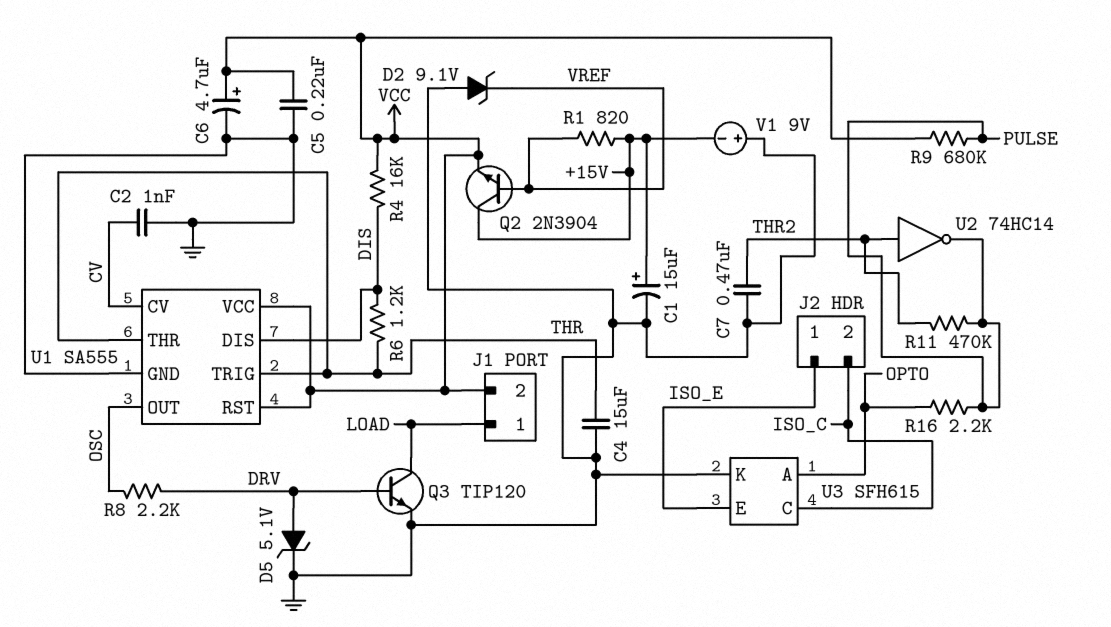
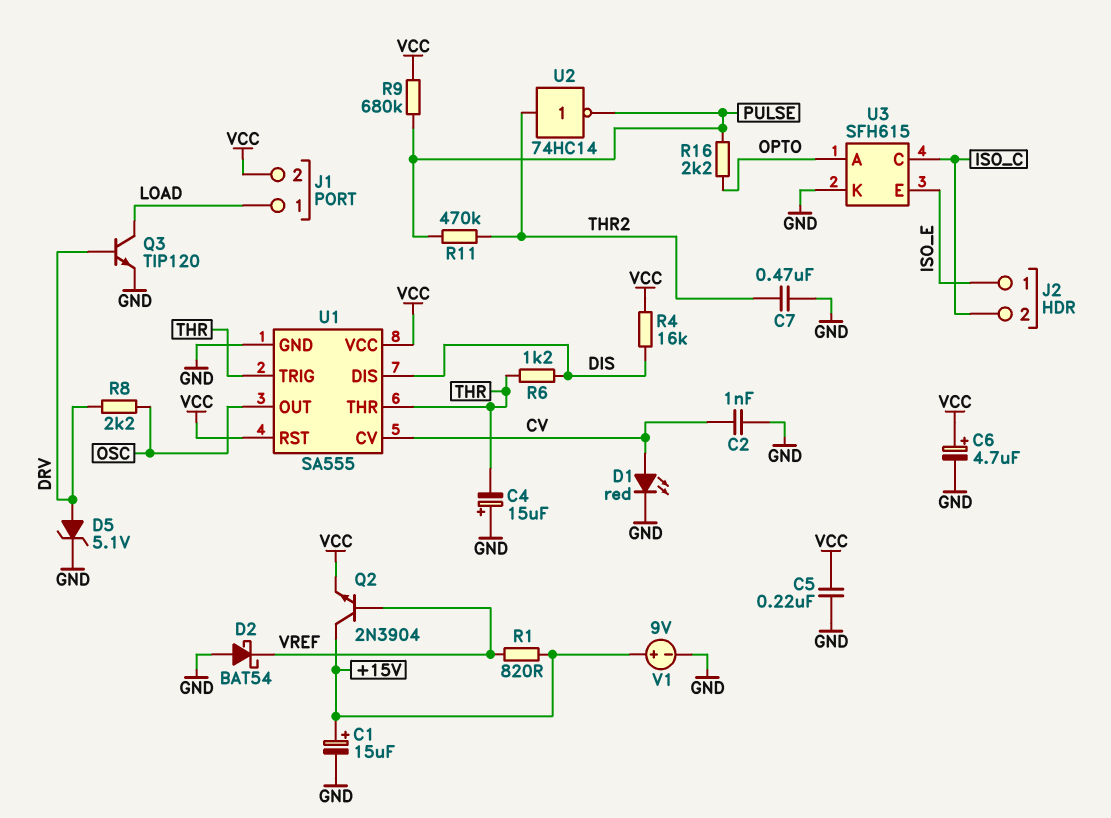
C4: 15uF (GND, THR) -> 15uF (plus GND, minus THR)
D1: none -> LED red (A CV, K GND)
D2: zener 9.1V (A GND, K VREF) -> schottky BAT54 (A GND, K VREF)
V1: 9V (plus GND, minus +15V) -> 9V (plus +15V, minus GND)

